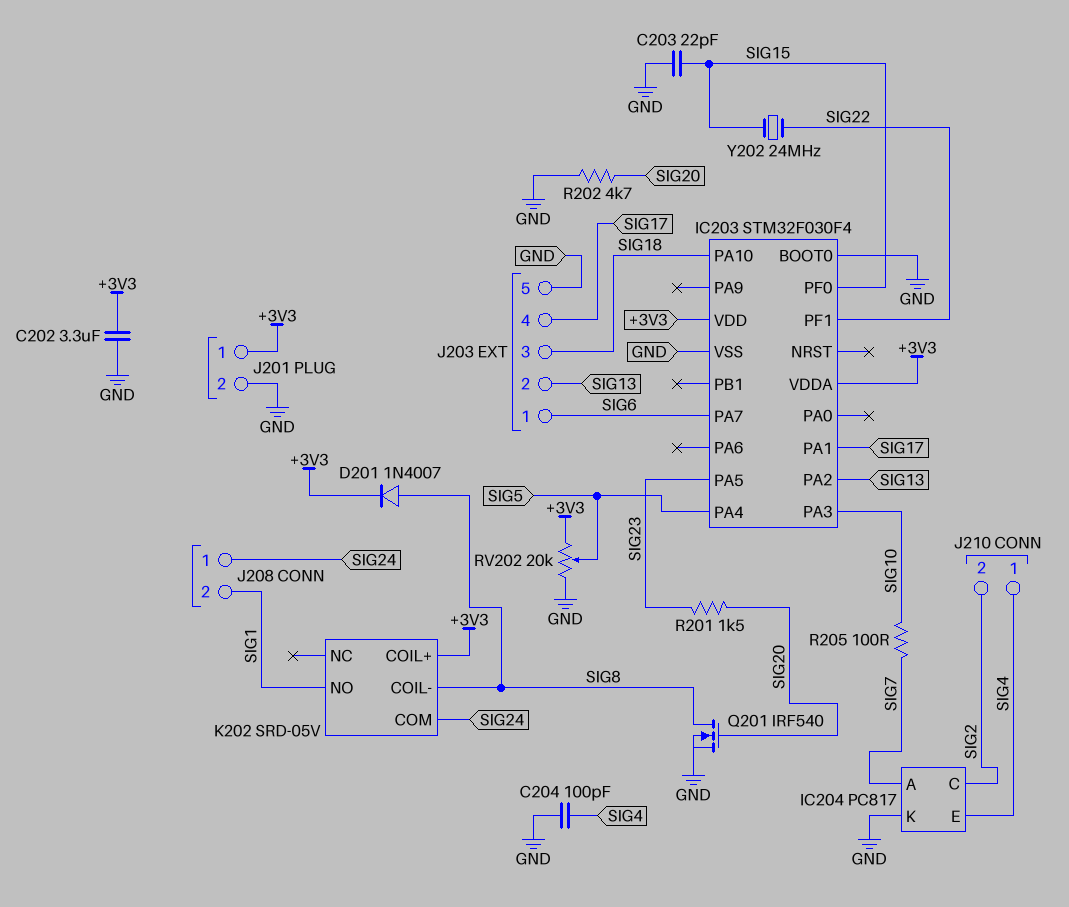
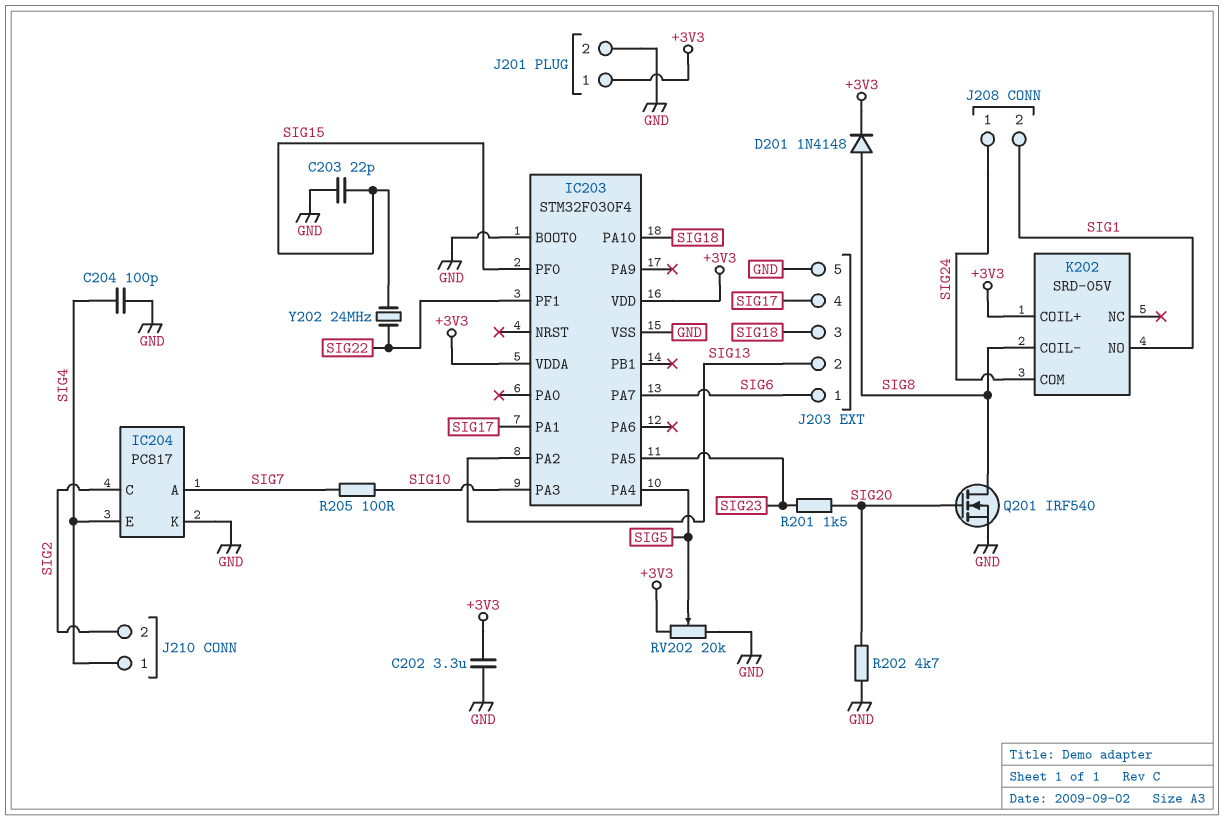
D201: diode 1N4007 (A SIG8, K +3V3) -> diode 1N4148 (A SIG8, K +3V3)

